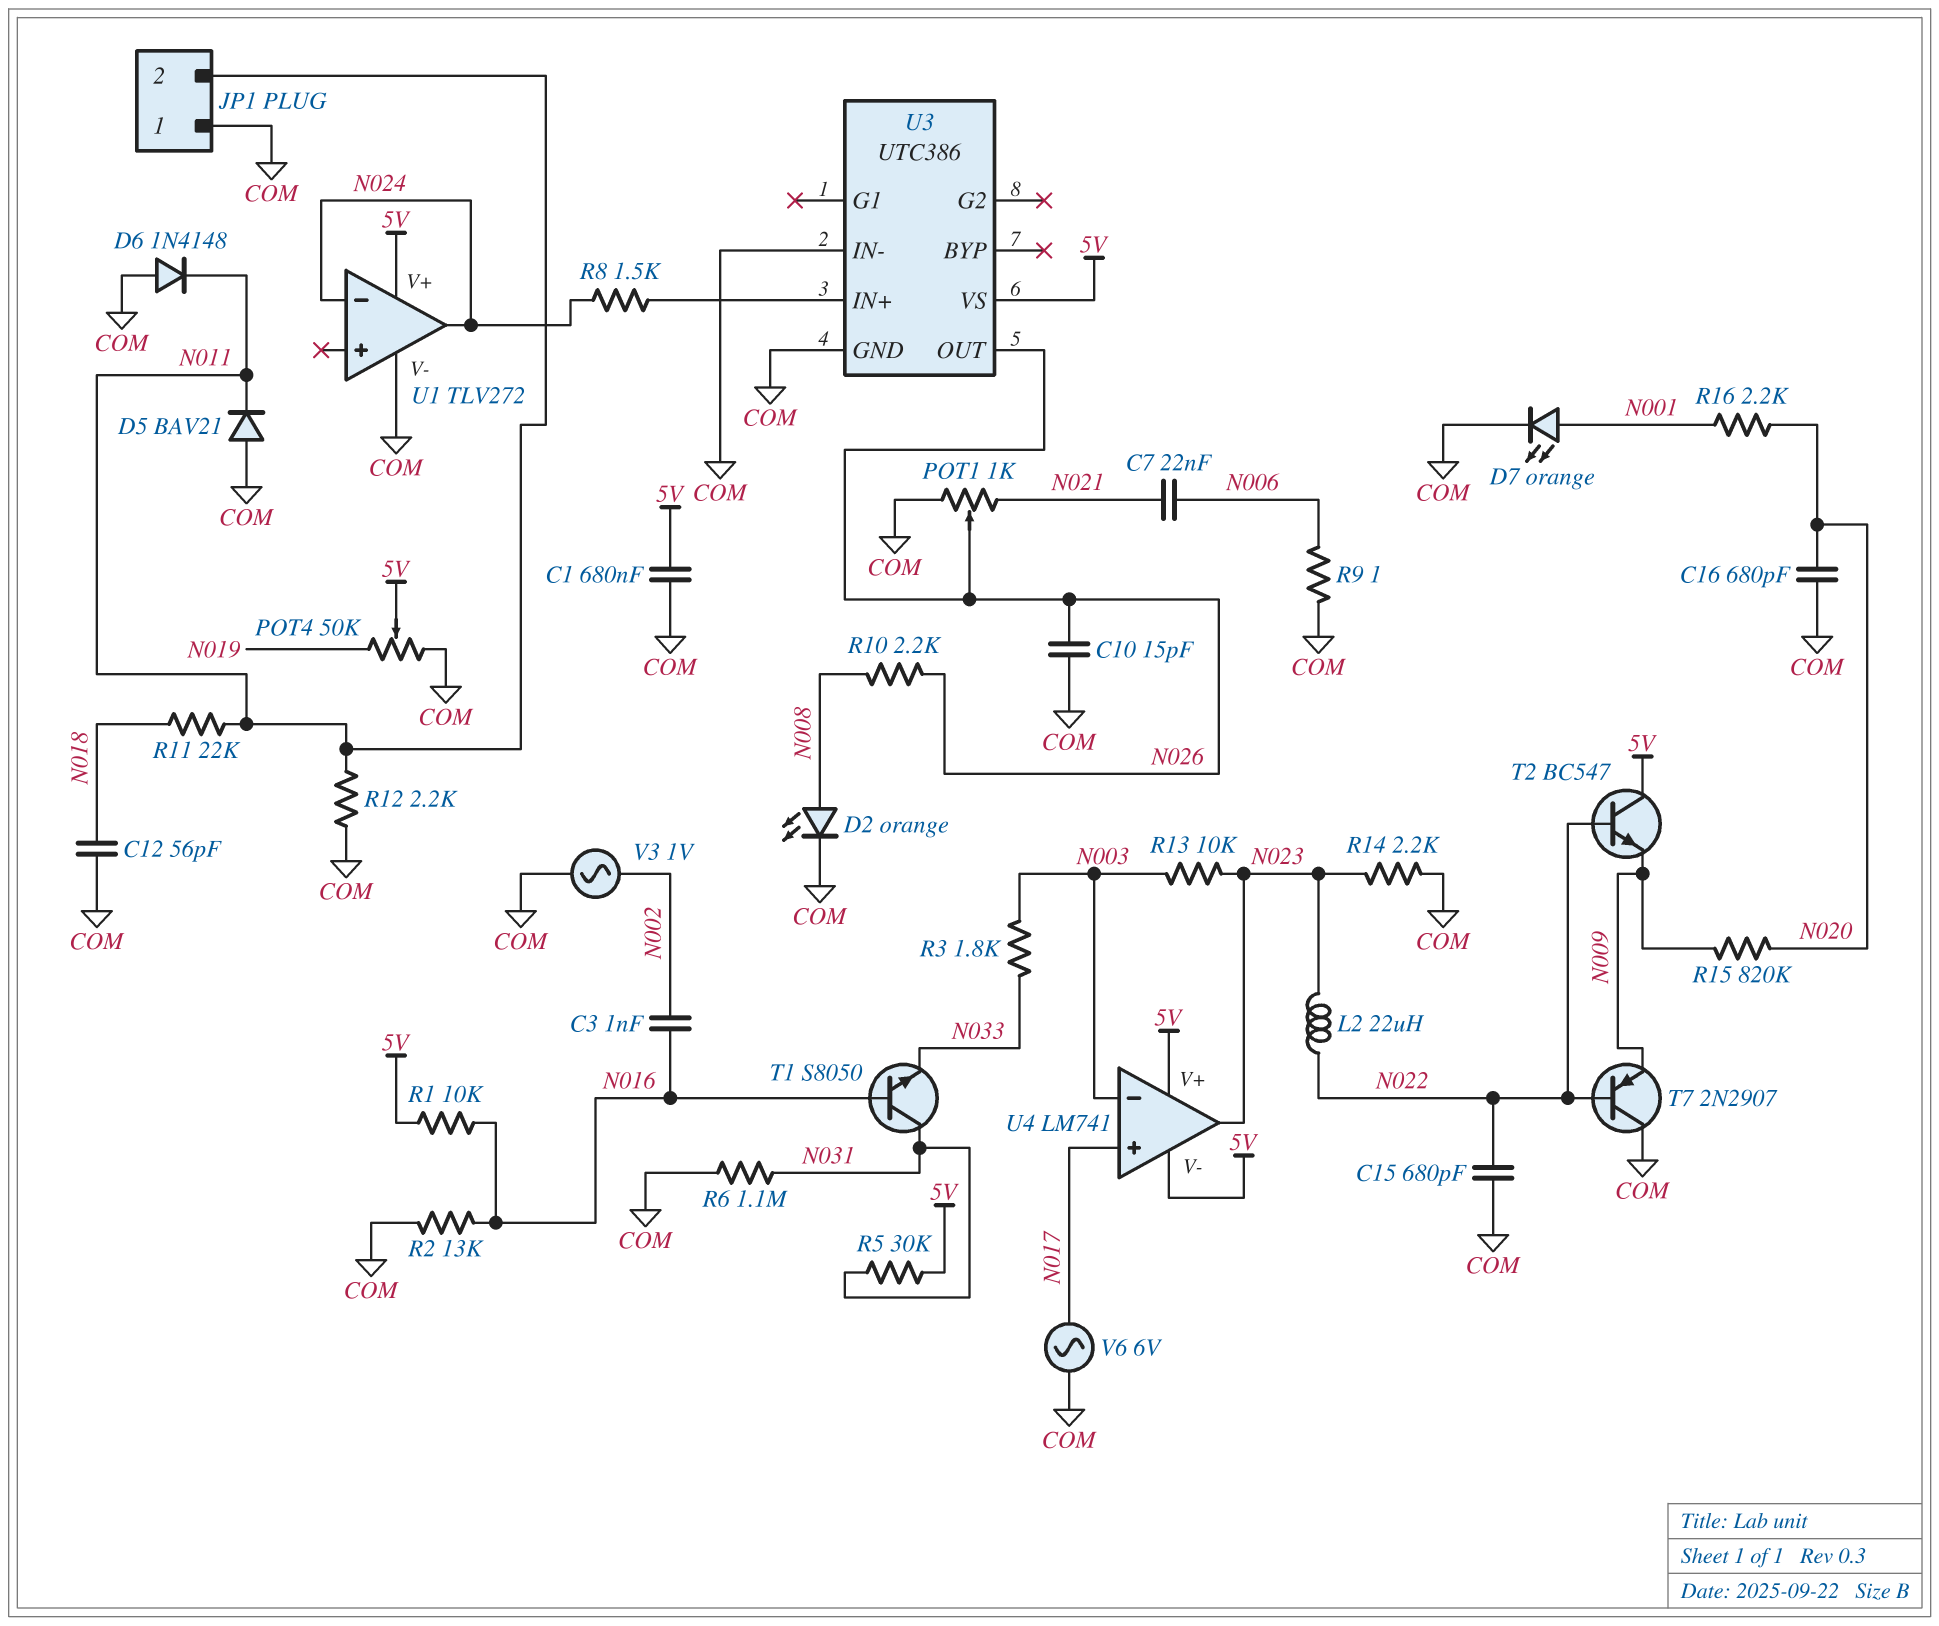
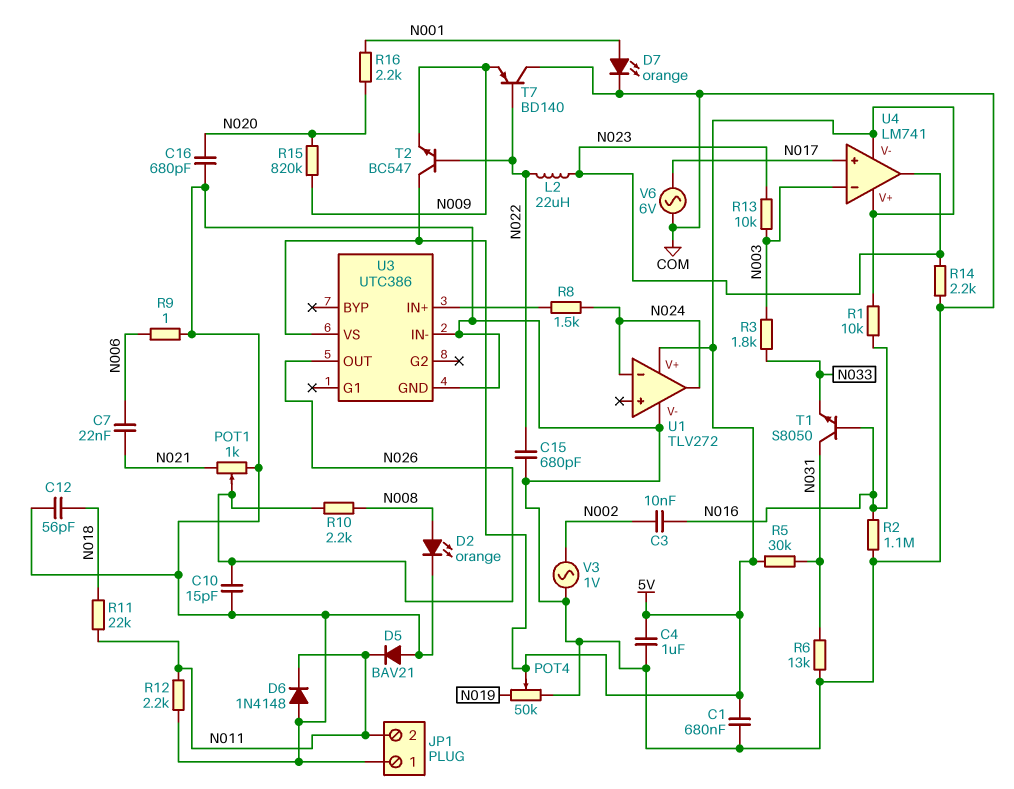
C3: 1nF (N002, N016) -> 10nF (N002, N016)
C4: none -> 1uF (5V, COM)
R2: 13k (COM, N016) -> 1.1M (COM, N016)
R6: 1.1M (COM, N031) -> 13k (COM, N031)
T7: PNP 2N2907 (B N022, C COM, E N009) -> PNP BD140 (B N022, C COM, E N009)

